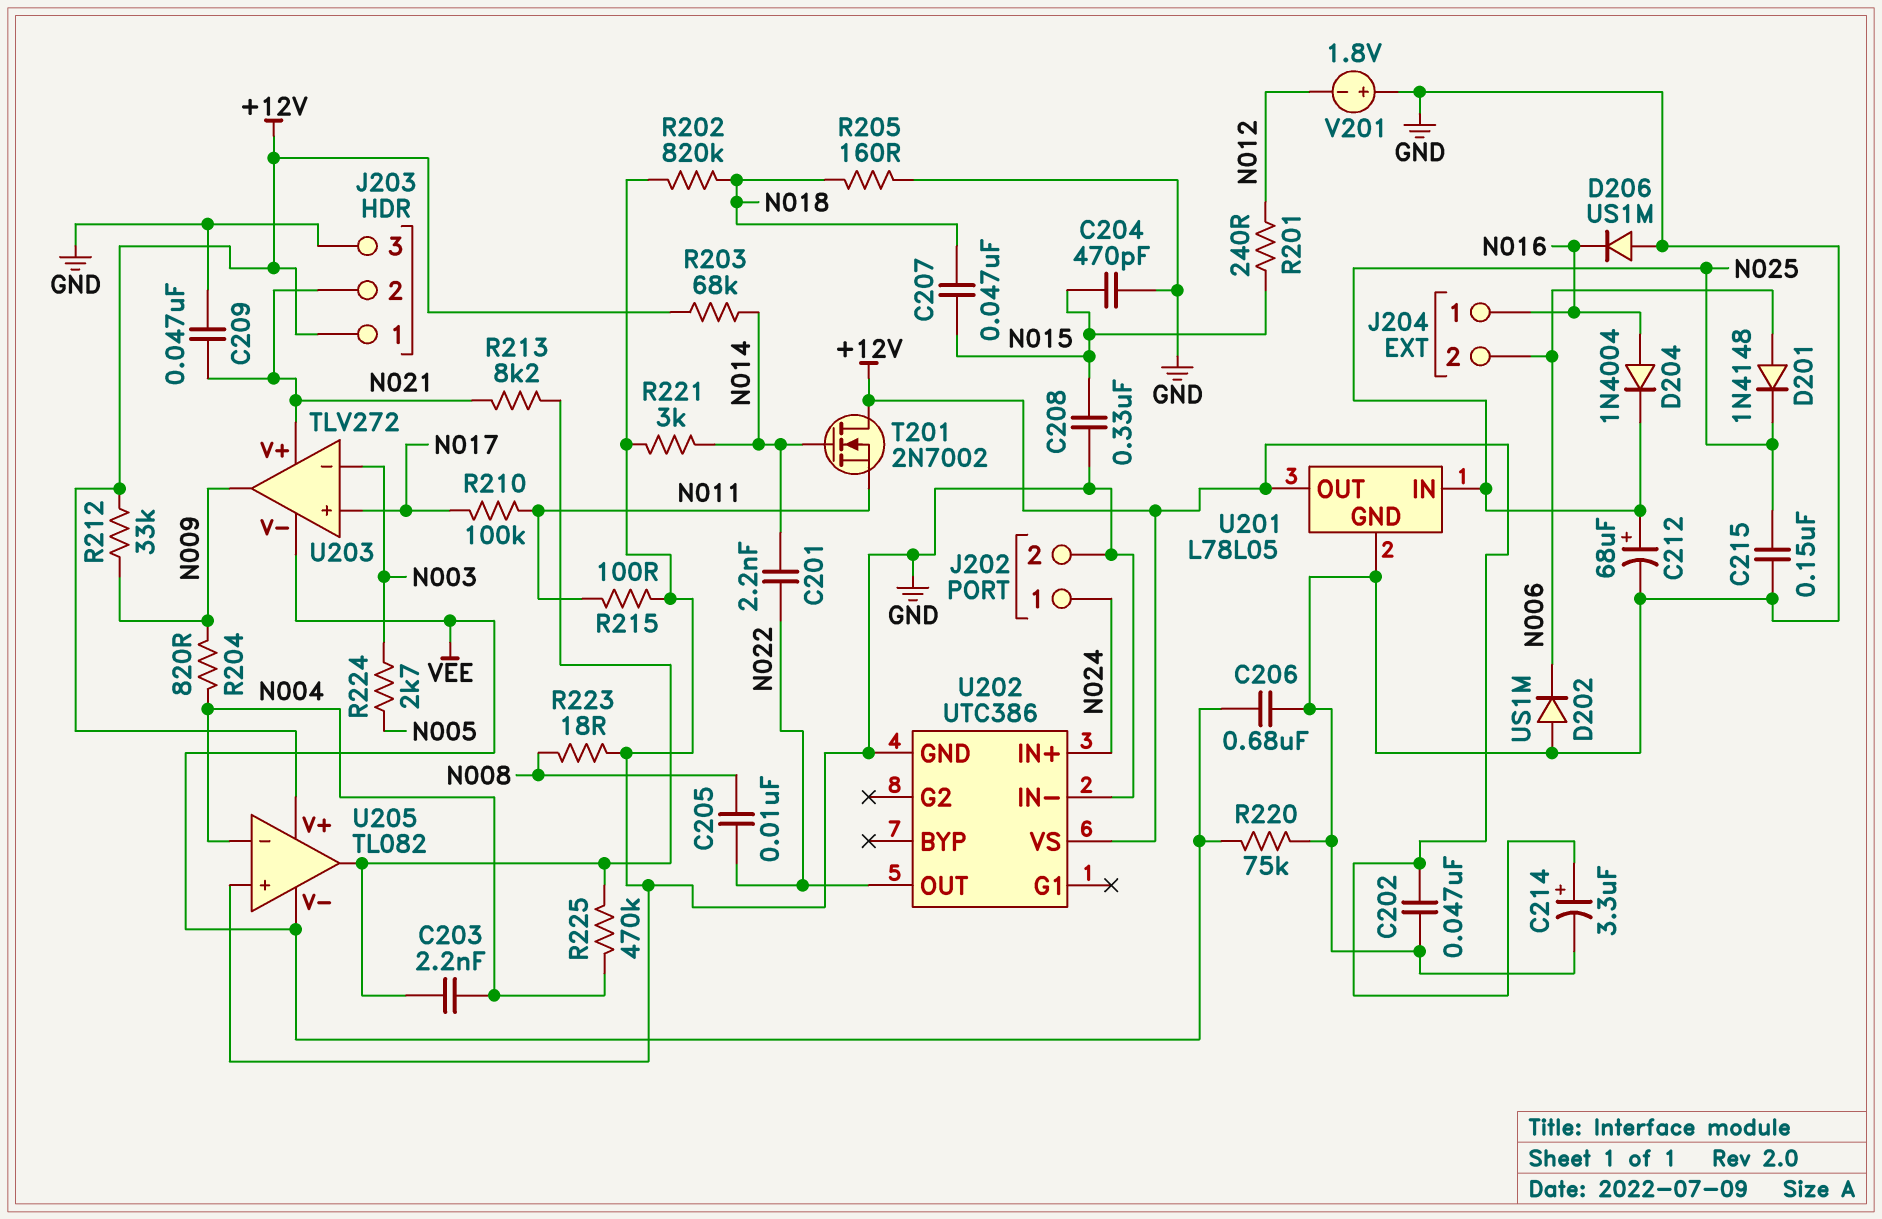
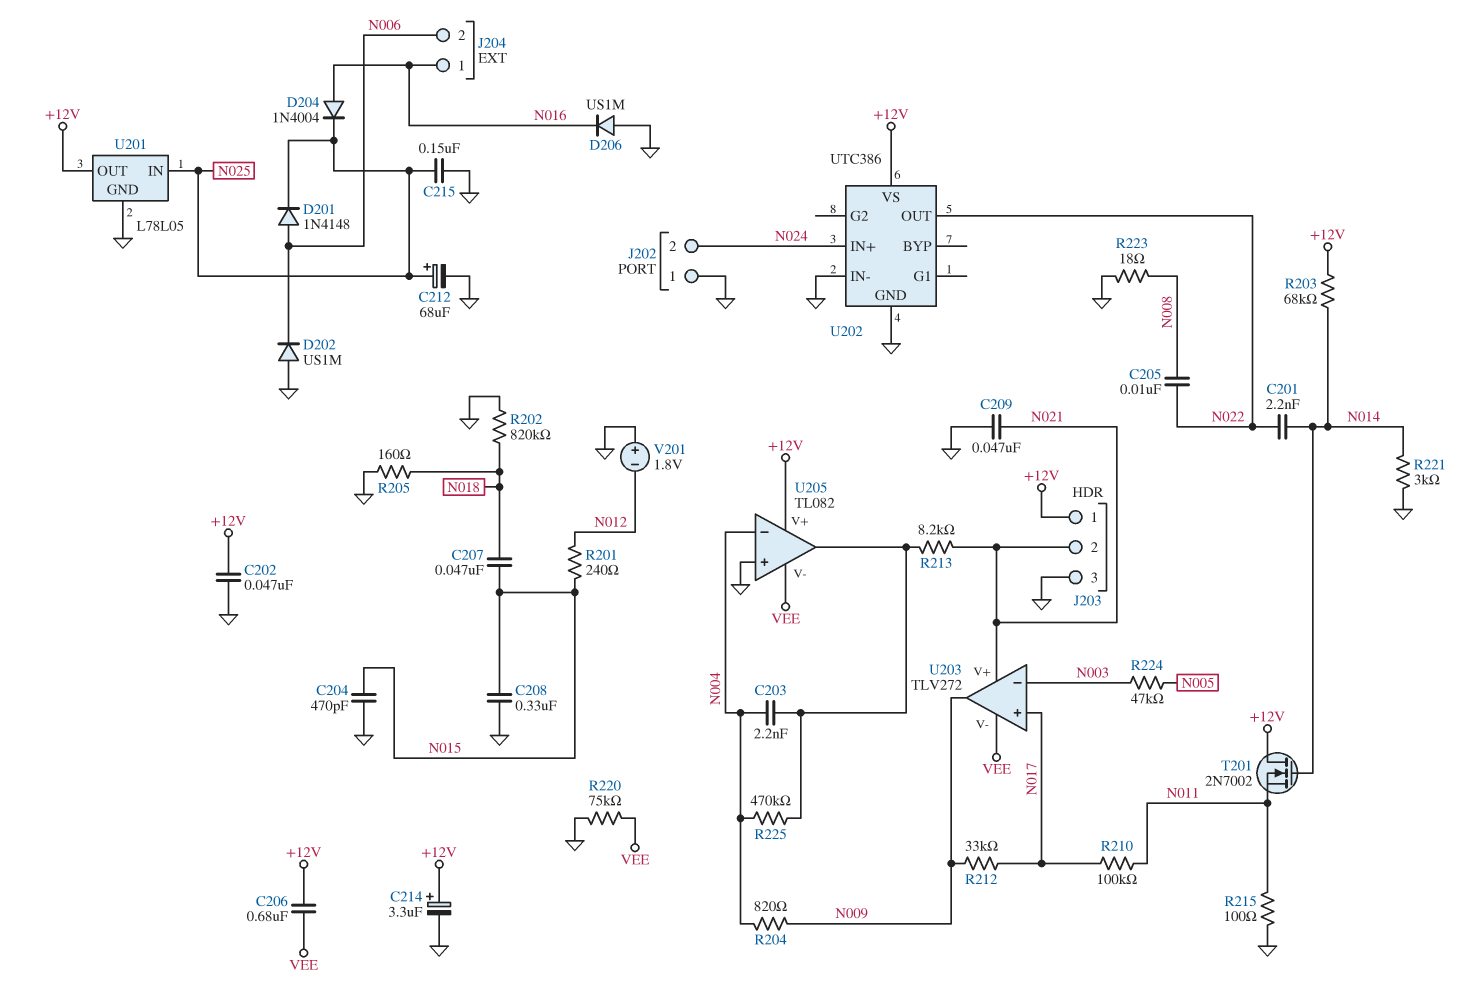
C206: 680nF (GND, VEE) -> 680nF (+12V, VEE)
J202 pin 1: N024 -> GND
J202 pin 2: GND -> N024
R212: 33k (+12V, N009) -> 33k (N009, N017)
R224: 2.7k (N003, N005) -> 47k (N003, N005)

